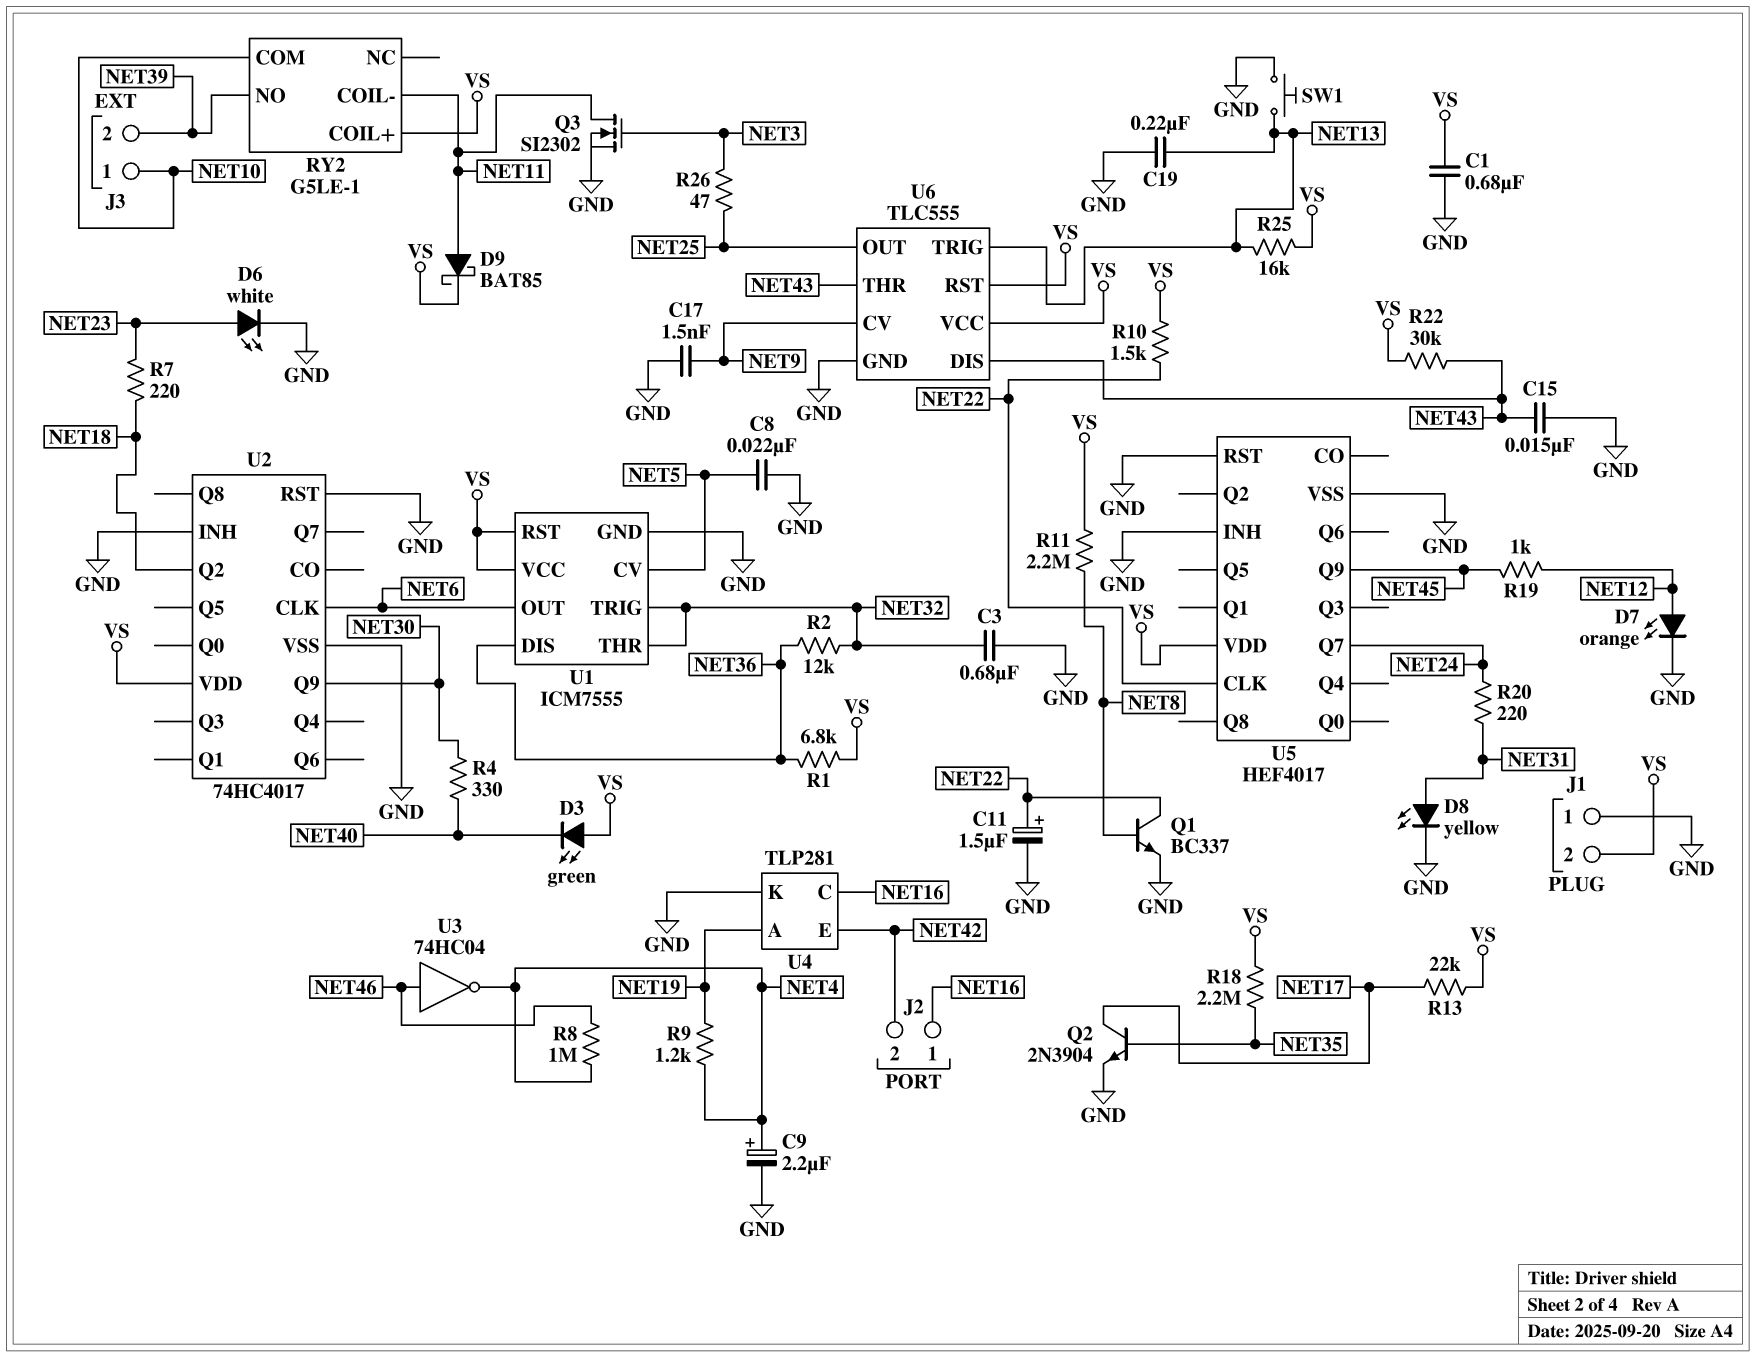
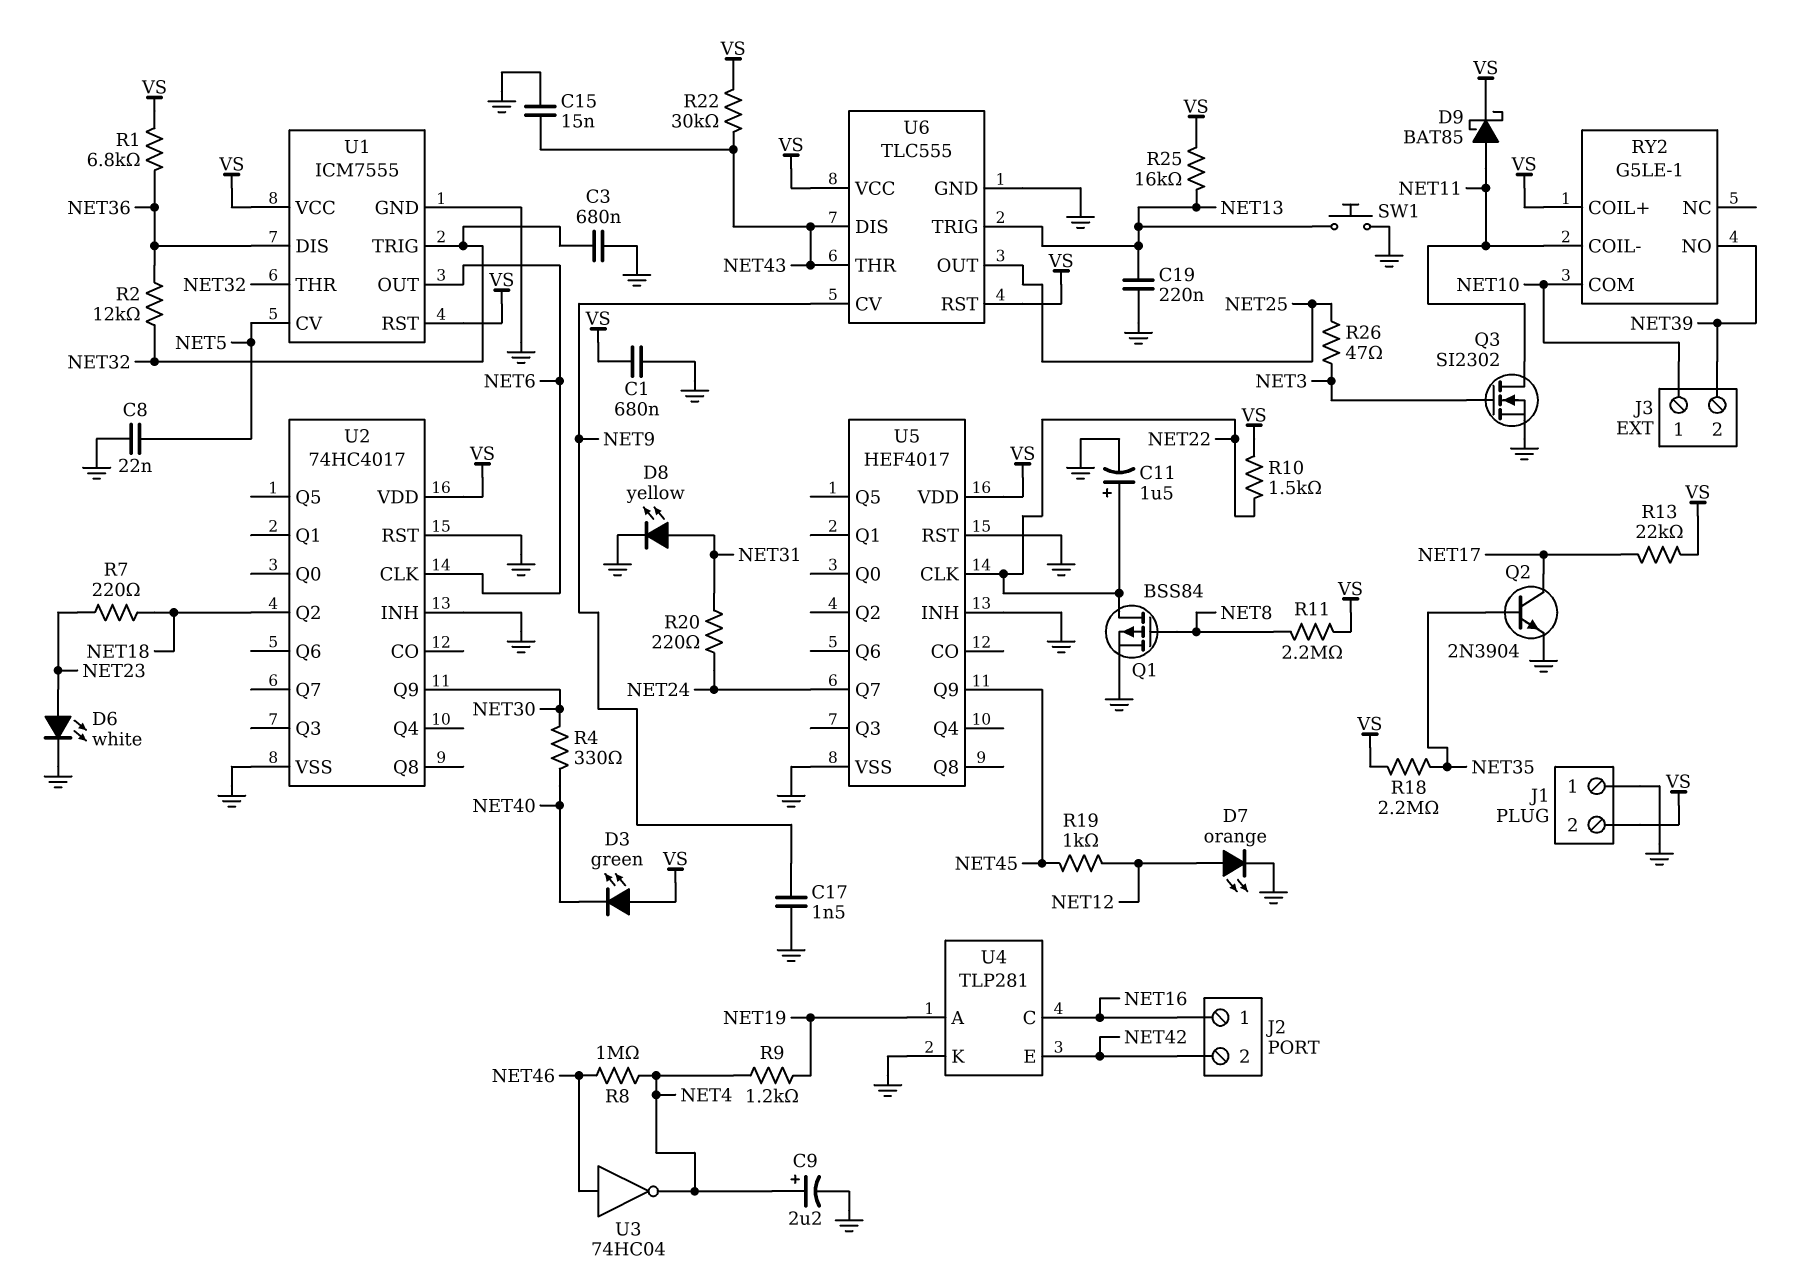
Q1: NPN BC337 (B NET8, C NET22, E GND) -> PMOS BSS84 (G NET8, D NET22, S GND)

